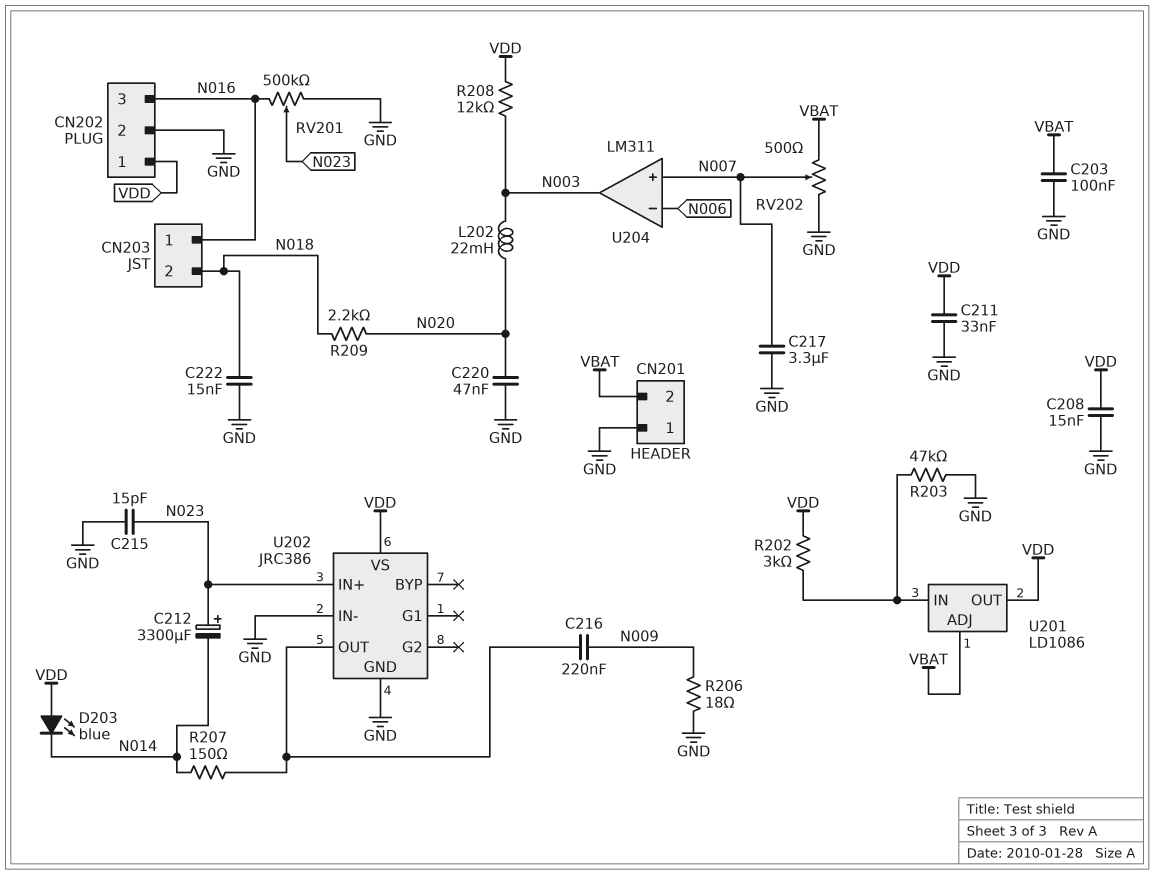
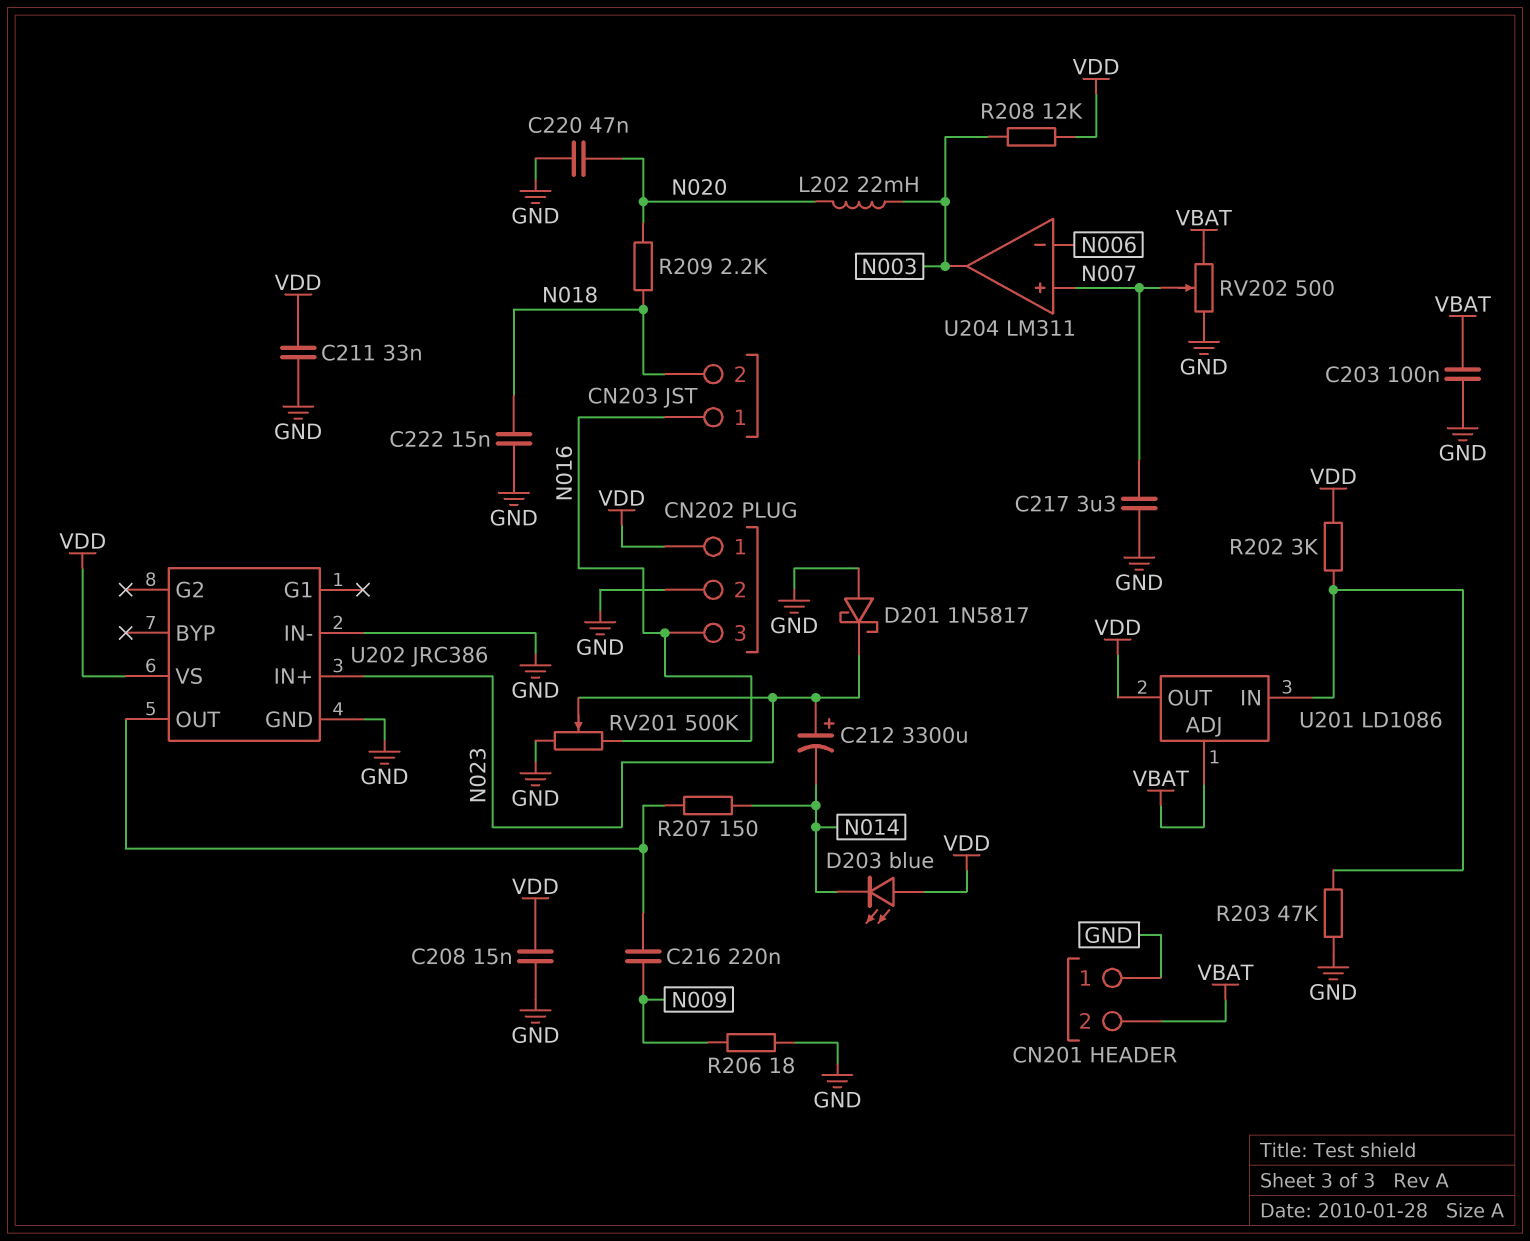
C215: 15pF (GND, N023) -> none
D201: none -> schottky 1N5817 (A GND, K N023)

